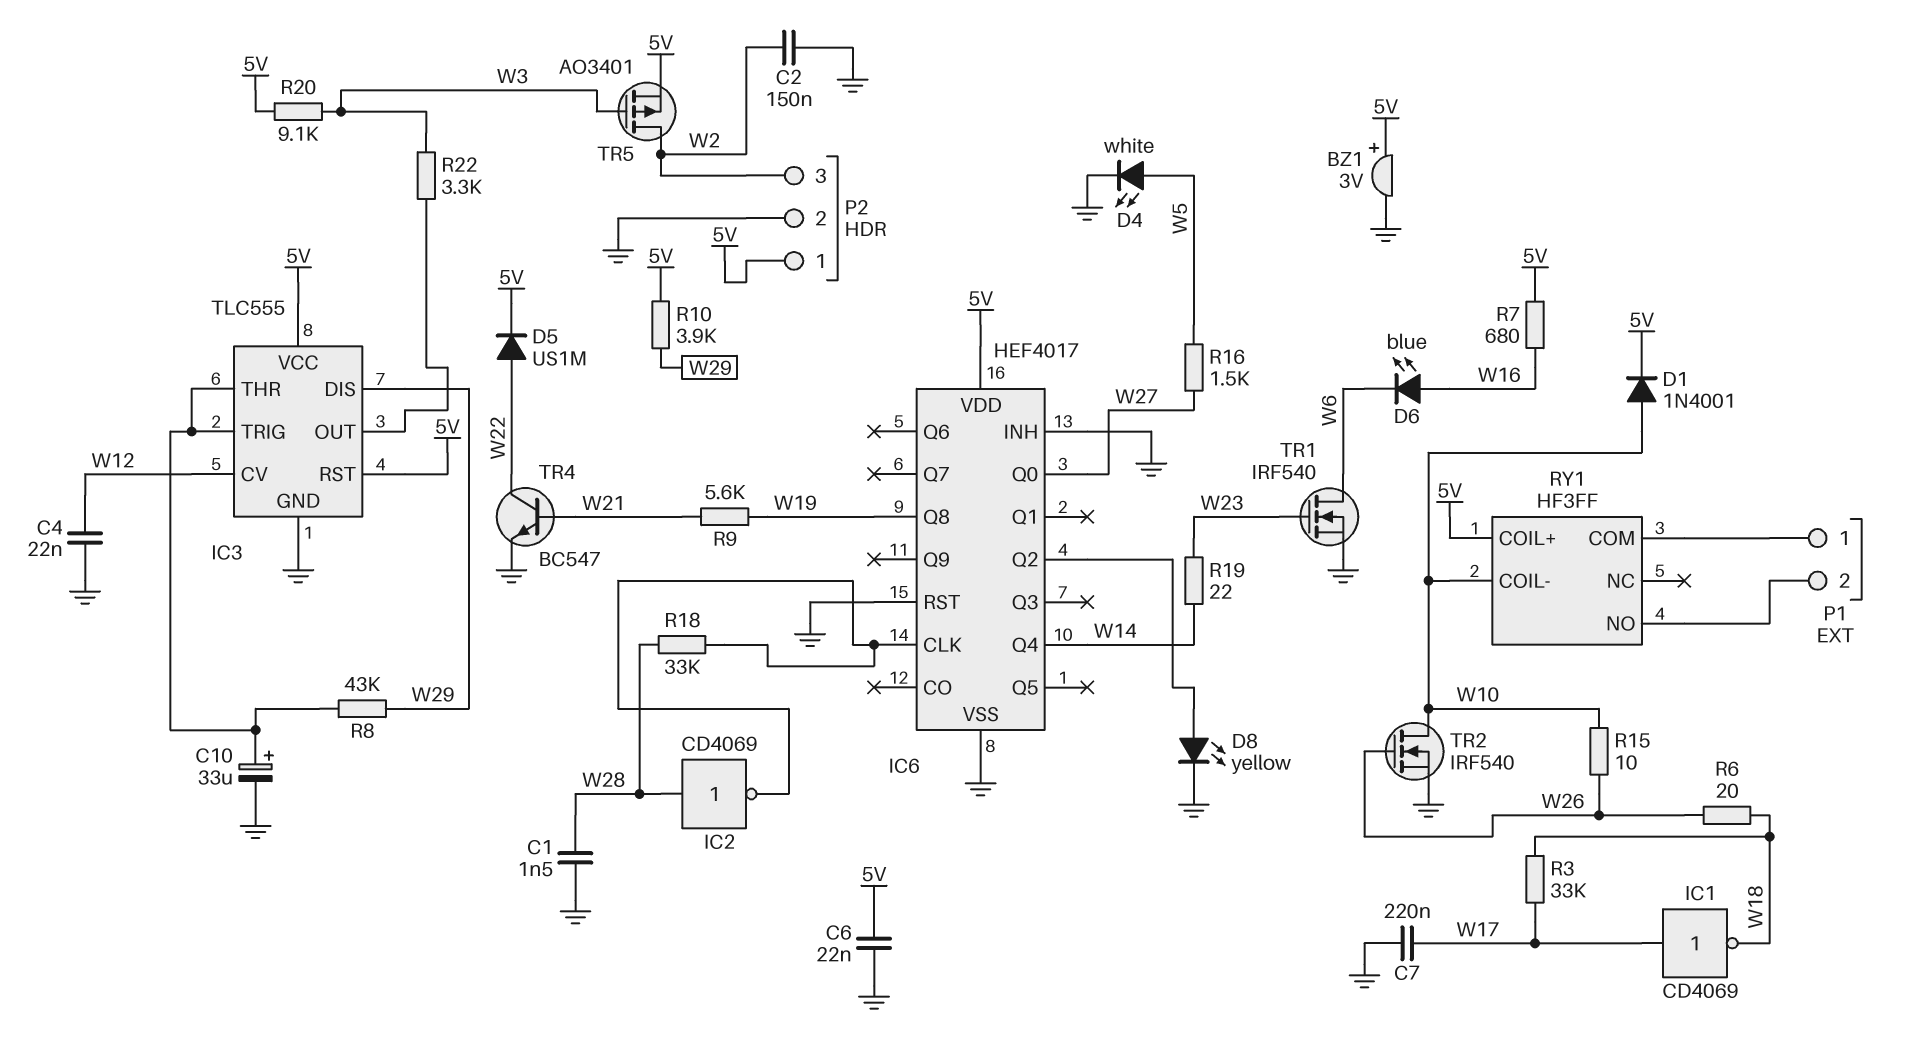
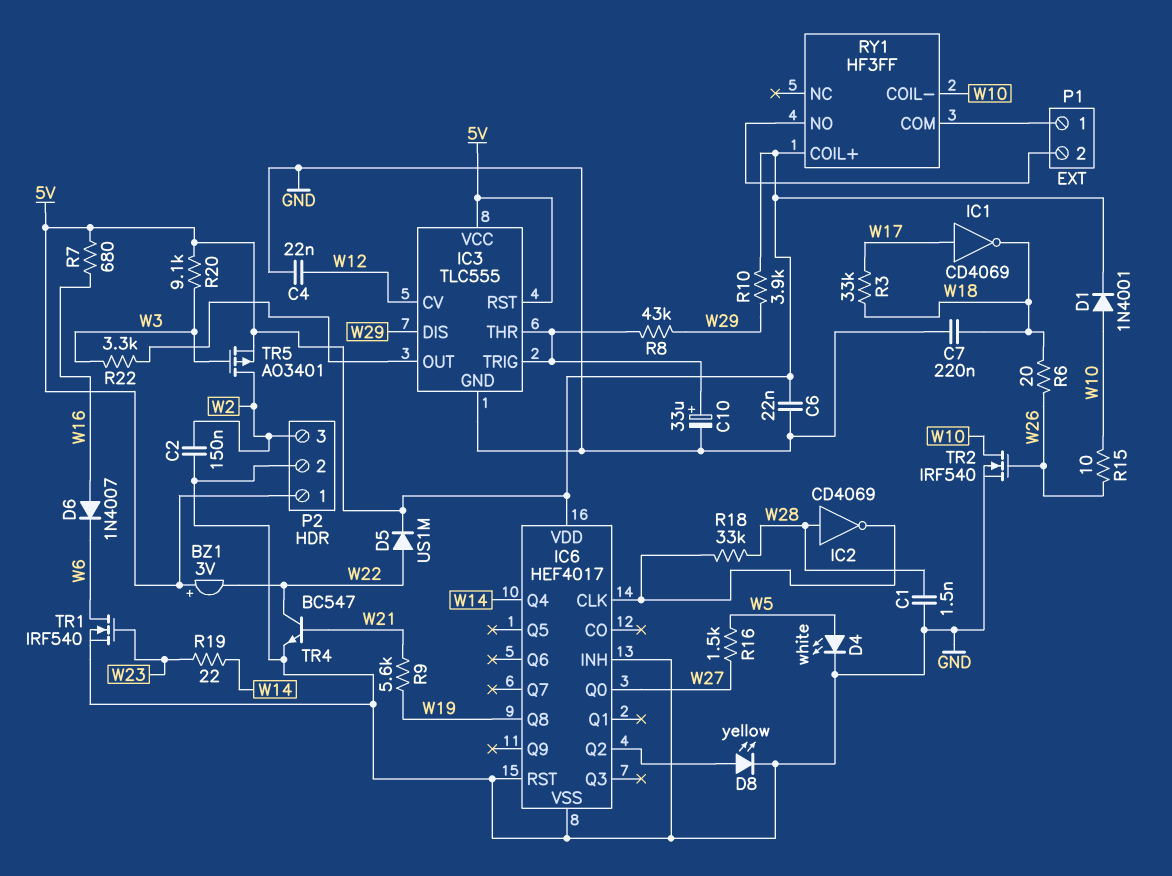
BZ1: buzzer 3V (plus 5V, minus GND) -> buzzer 3V (plus 5V, minus W22)
C7: 220nF (GND, W17) -> 220nF (GND, W18)
D6: LED blue (A W16, K W6) -> diode 1N4007 (A W16, K W6)

